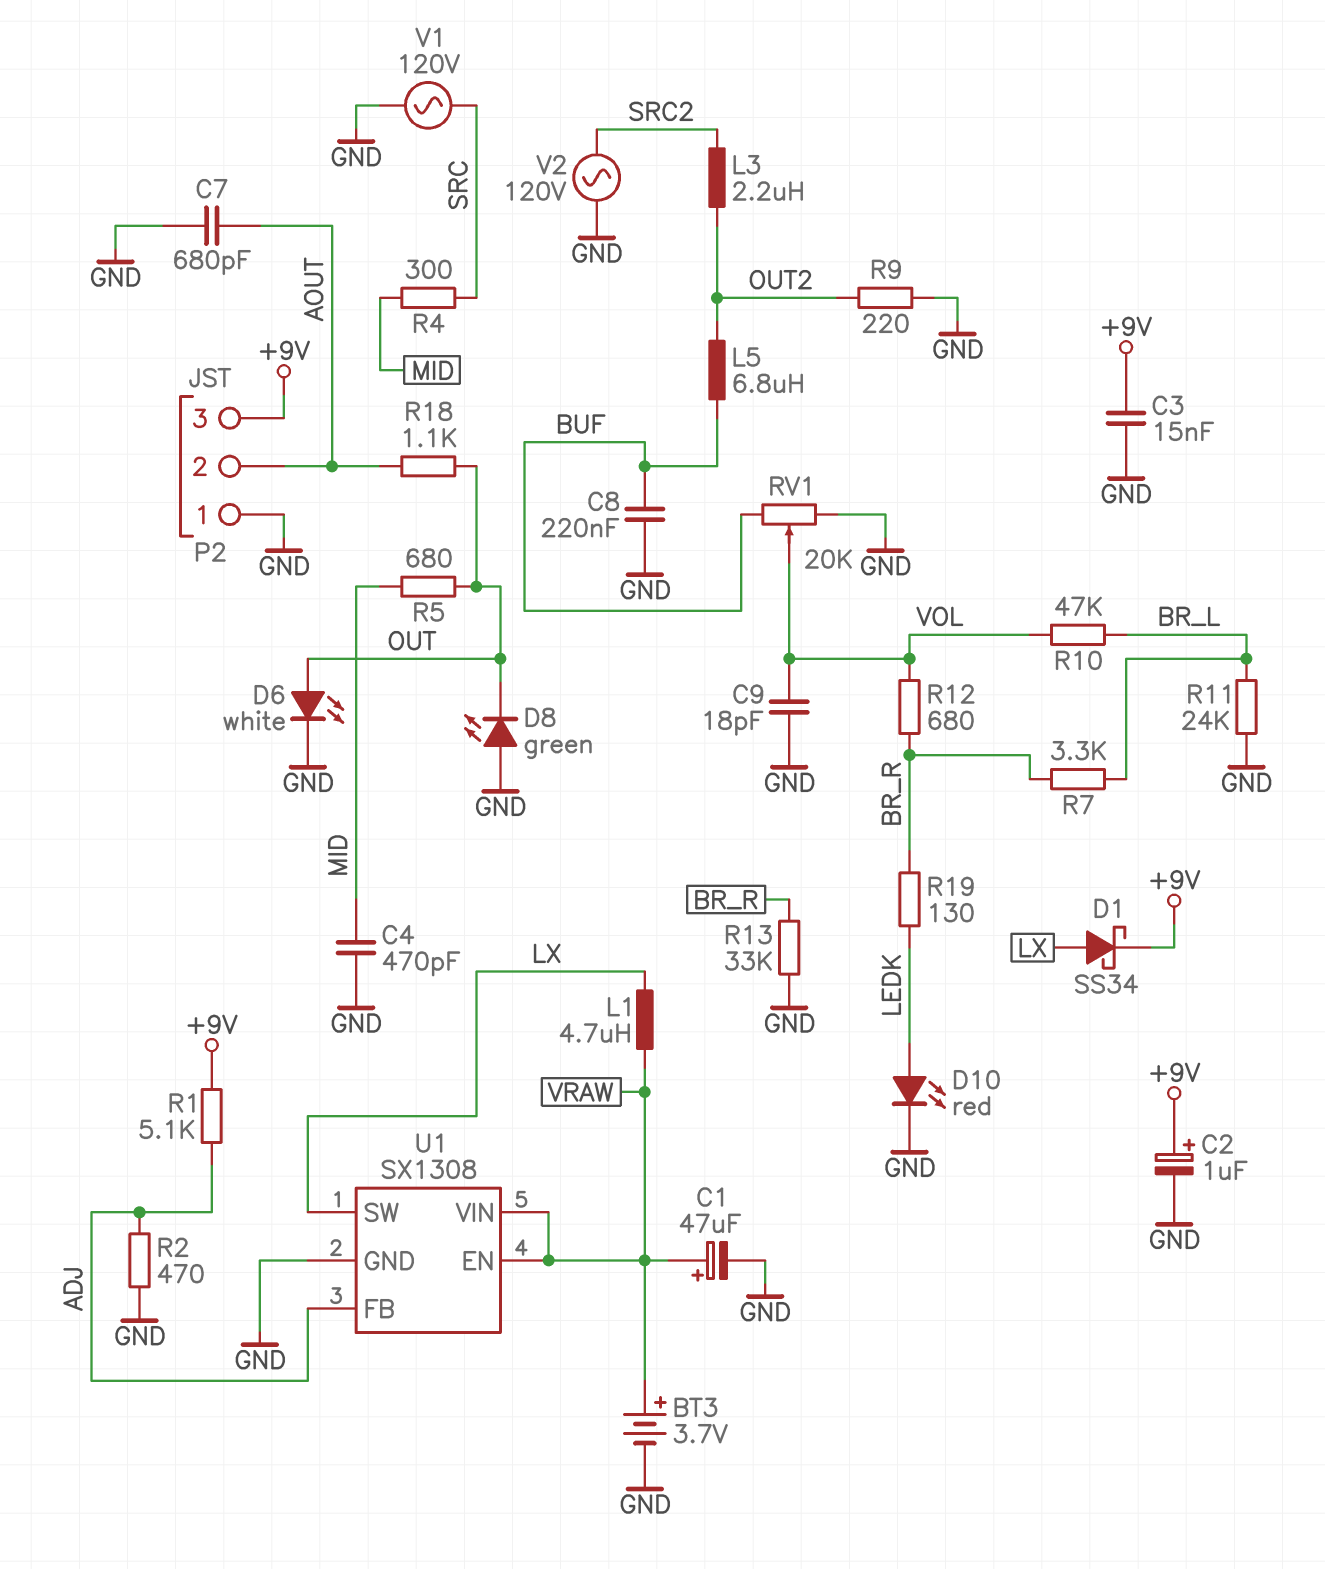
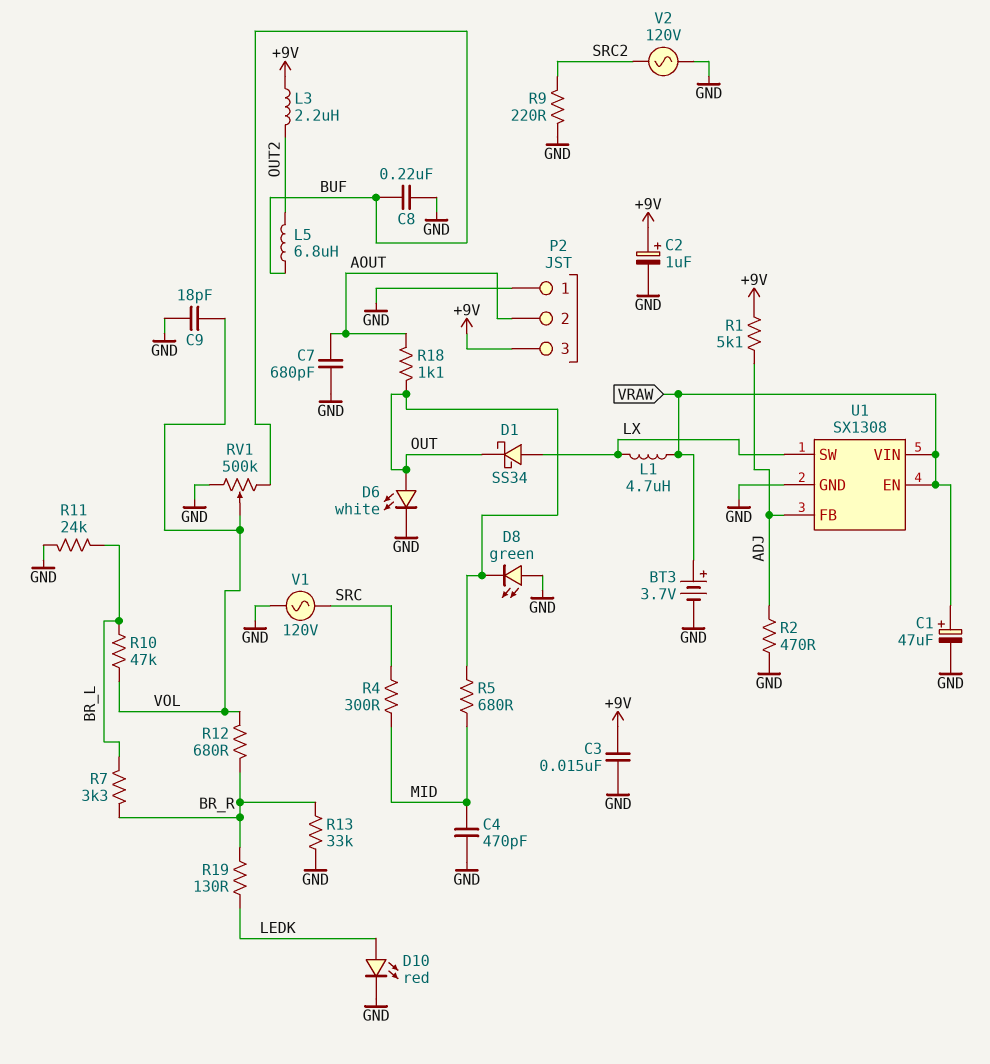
D1: schottky SS34 (A LX, K +9V) -> schottky SS34 (A LX, K OUT)
L3: 2.2uH (OUT2, SRC2) -> 2.2uH (+9V, OUT2)
R9: 220 (GND, OUT2) -> 220 (GND, SRC2)
RV1: 20k (BUF, GND, wiper VOL) -> 500k (BUF, GND, wiper VOL)

